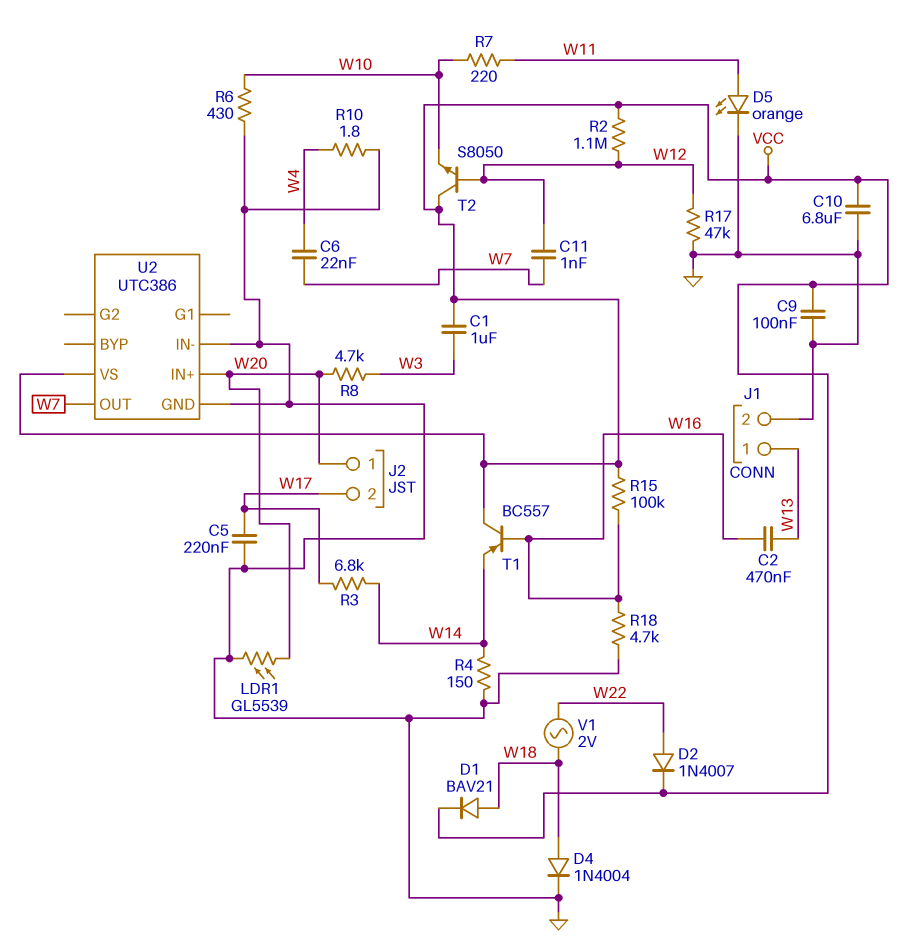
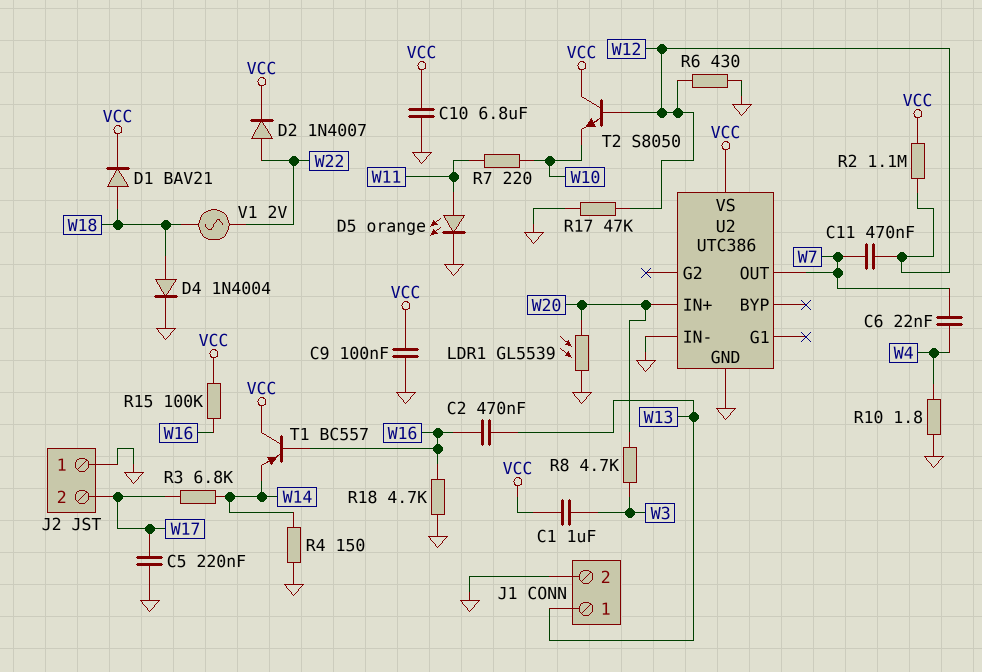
C11: 1nF (W7, W12) -> 470nF (W7, W12)
J2 pin 1: W20 -> GND
R6: 430 (GND, W10) -> 430 (GND, W12)

